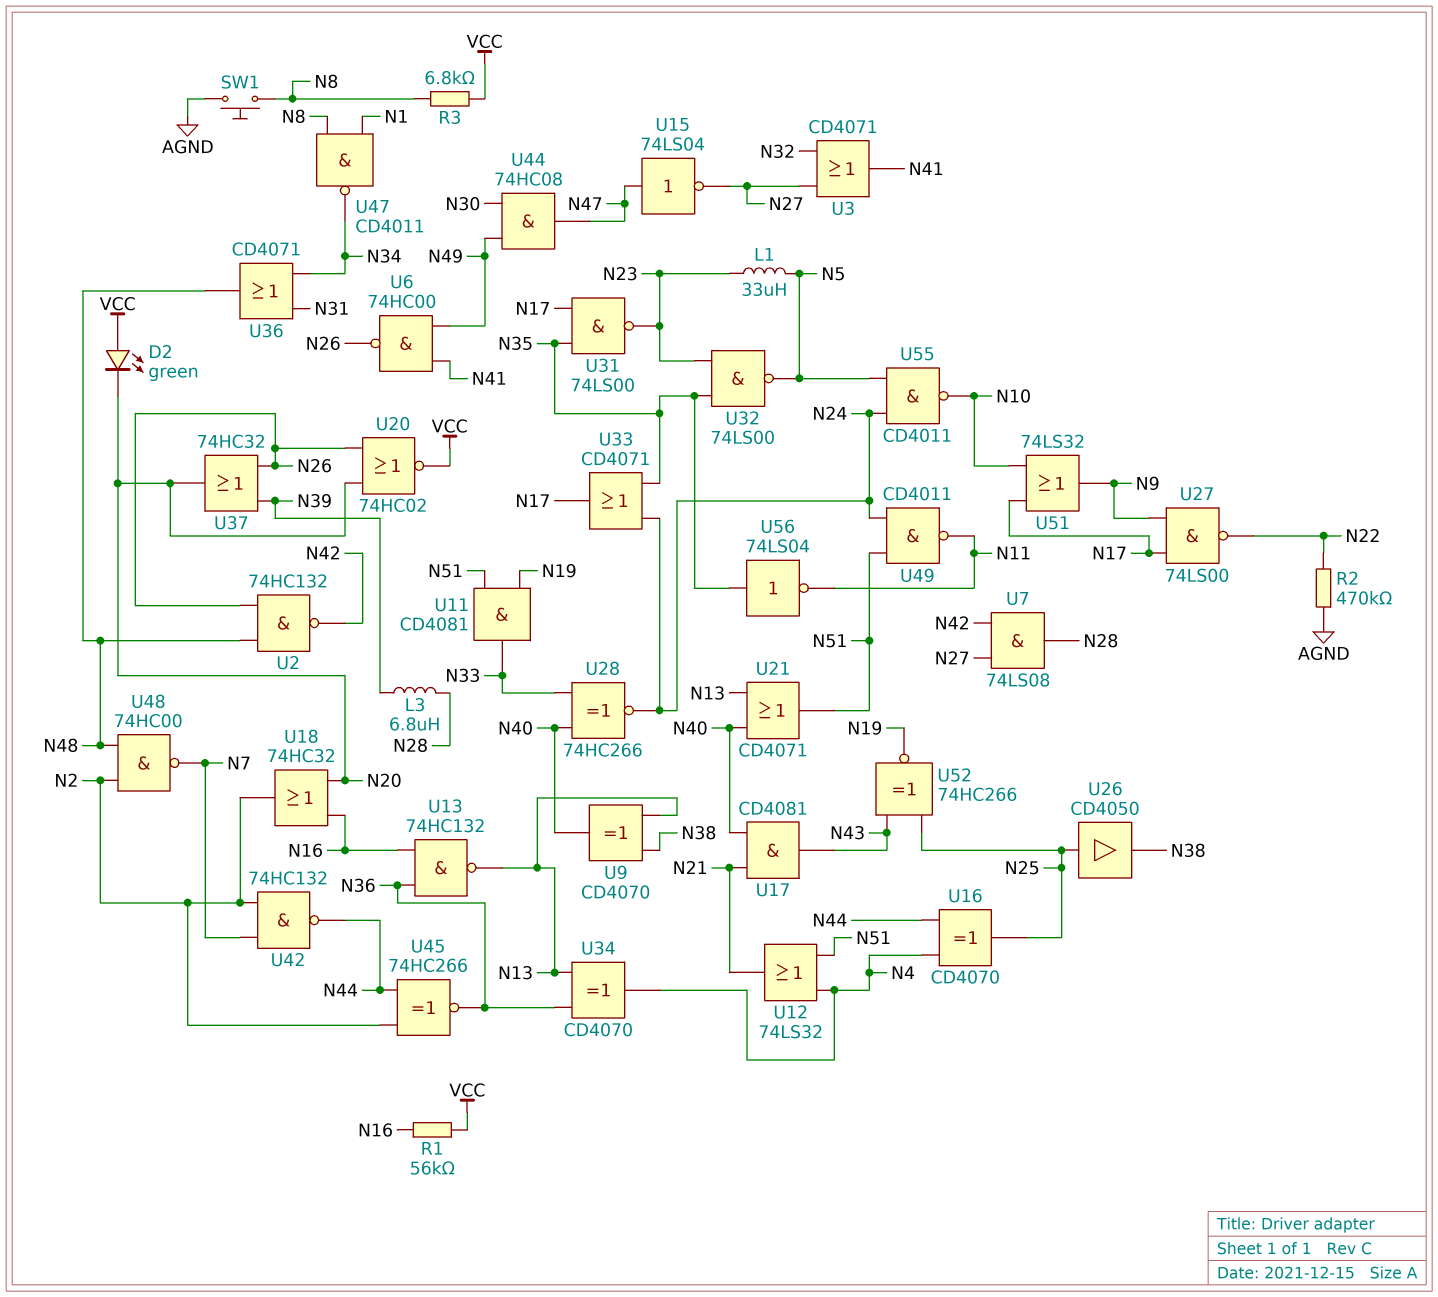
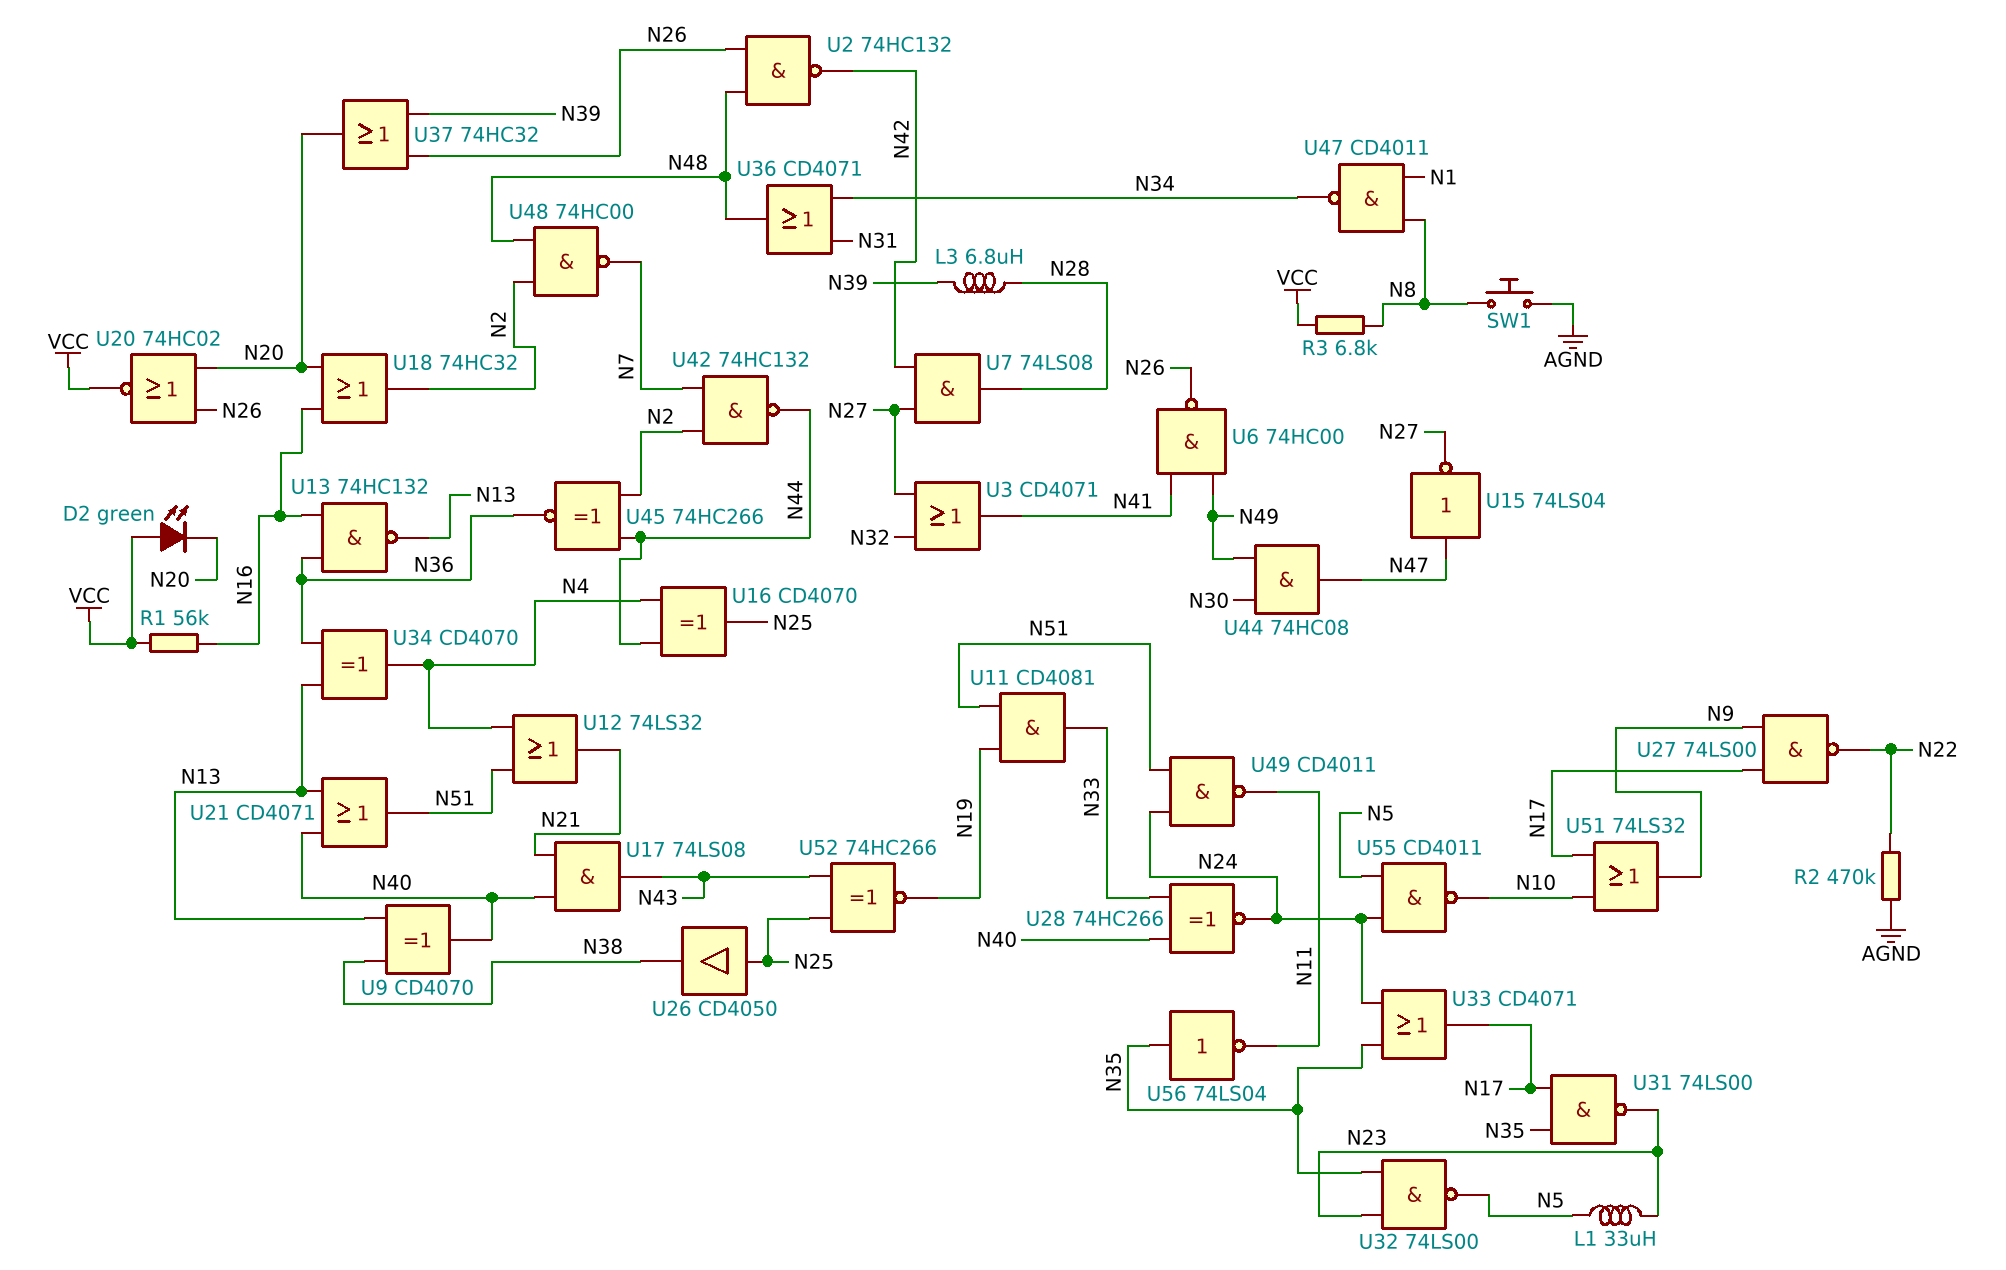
U17: AND CD4081 (in N21, in N40, out N43) -> AND 74LS08 (in N21, in N40, out N43)

